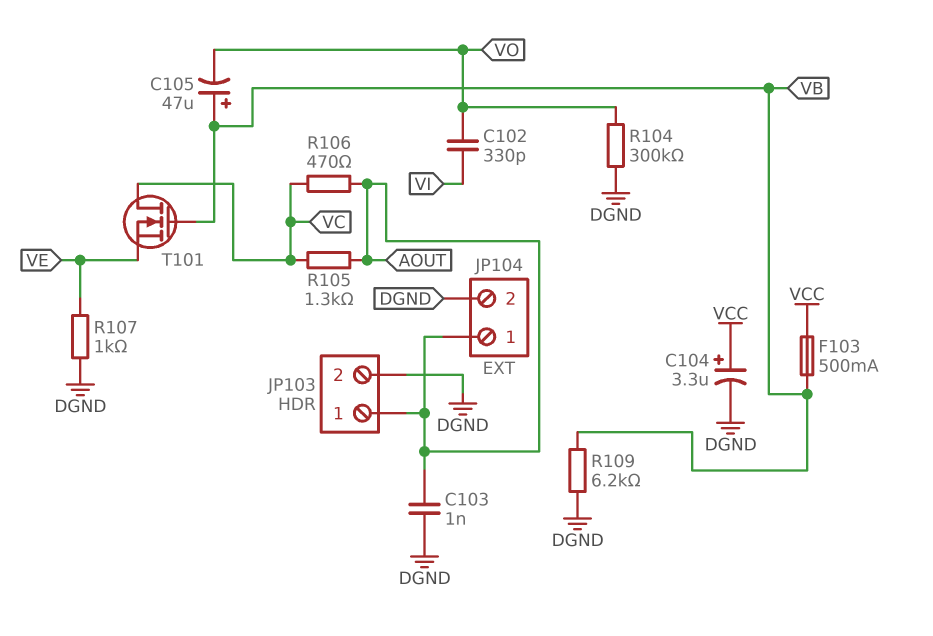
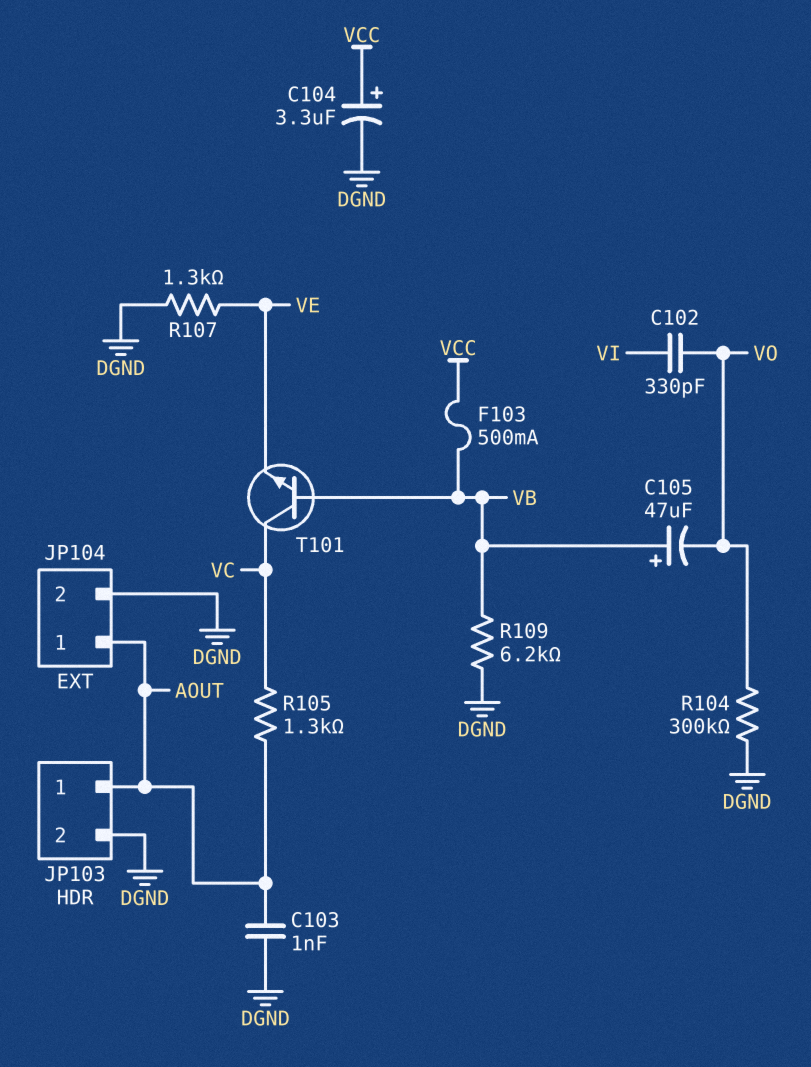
R106: 470 (AOUT, VC) -> none
R107: 1k (DGND, VE) -> 1.3k (DGND, VE)
T101: NMOS (G VB, D VC, S VE) -> NPN (B VB, C VC, E VE)

